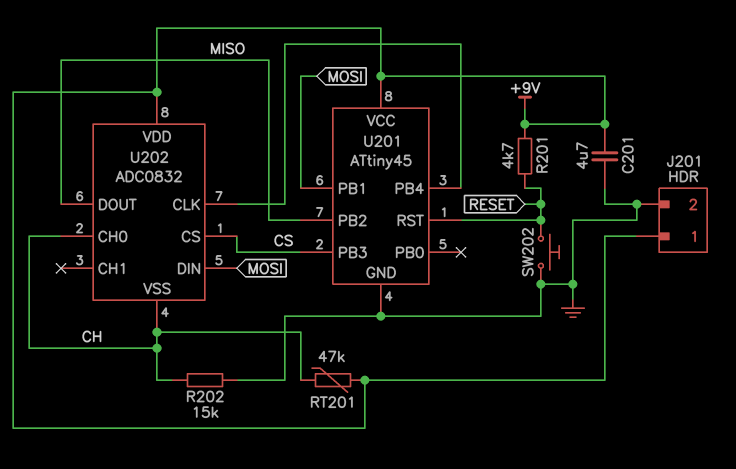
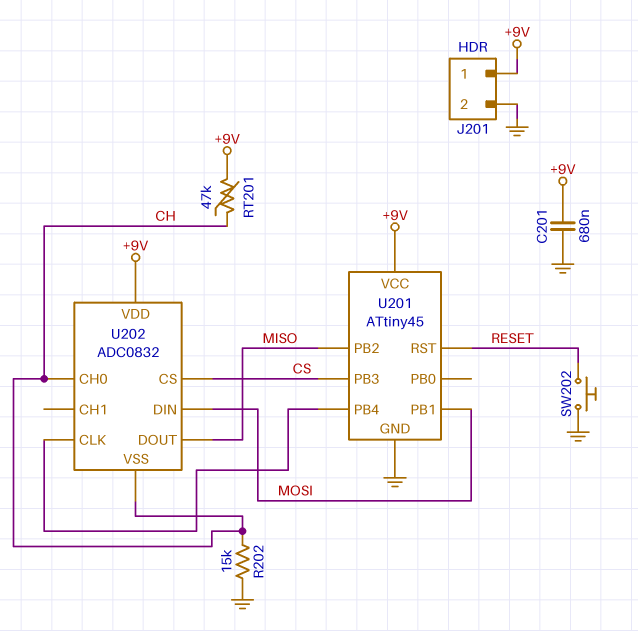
C201: 4.7uF (+9V, GND) -> 680nF (+9V, GND)
R201: 4.7k (+9V, RESET) -> none

